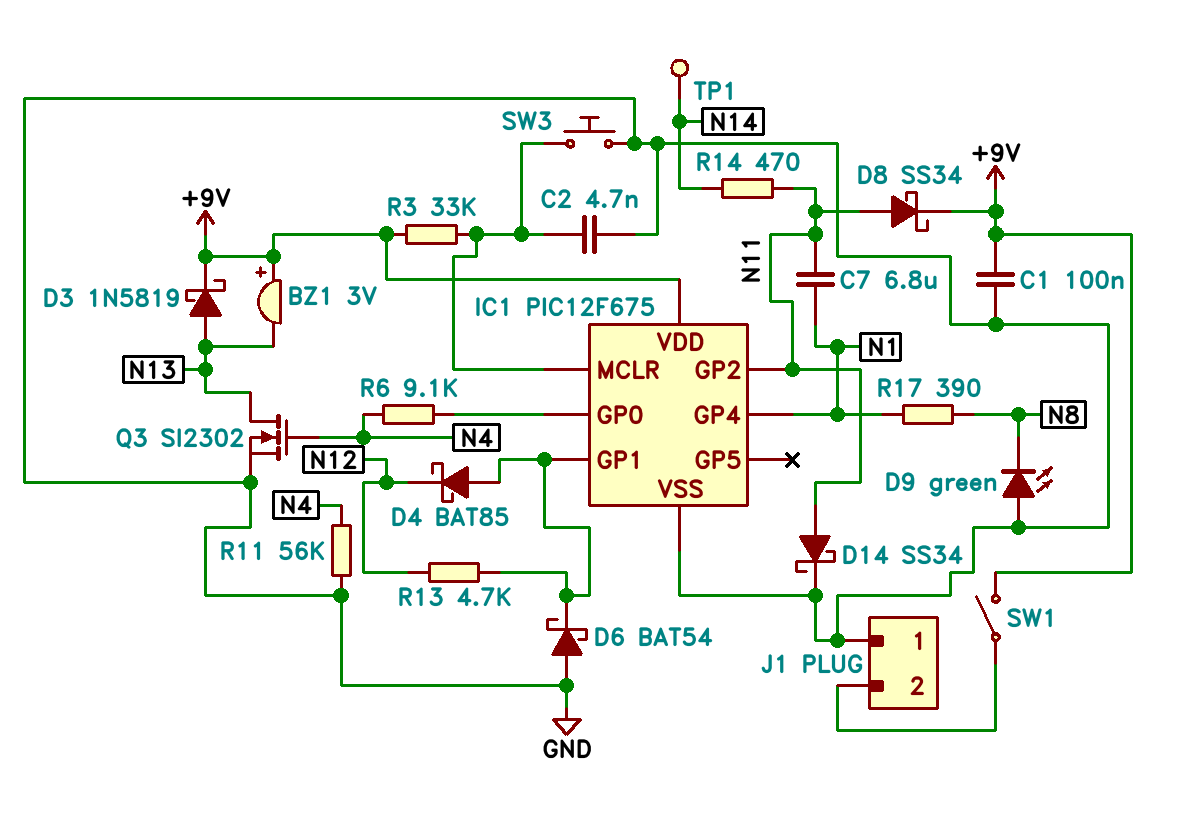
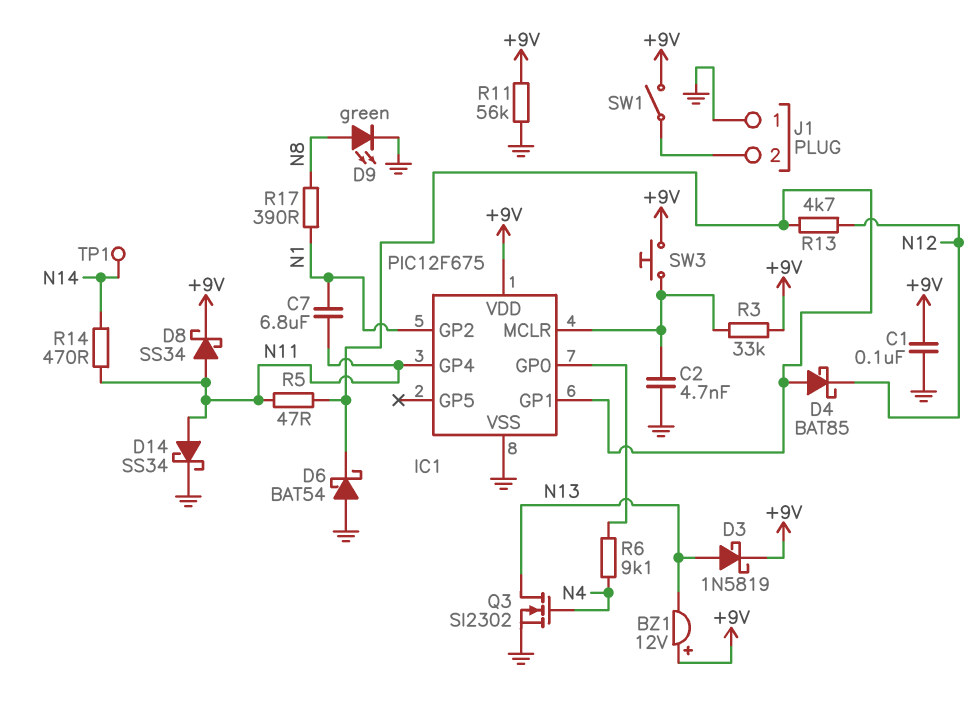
BZ1: buzzer 3V (plus +9V, minus N13) -> buzzer 12V (plus +9V, minus N13)
D9: LED green (A GND, K N8) -> LED green (A N8, K GND)
IC1 pin GP2: N11 -> N1
IC1 pin GP4: N1 -> N11
R5: none -> 47 (IC1/GP1, N11)
R11: 56k (GND, N4) -> 56k (+9V, GND)
SW3: button (GND, IC1/MCLR) -> button (+9V, IC1/MCLR)

